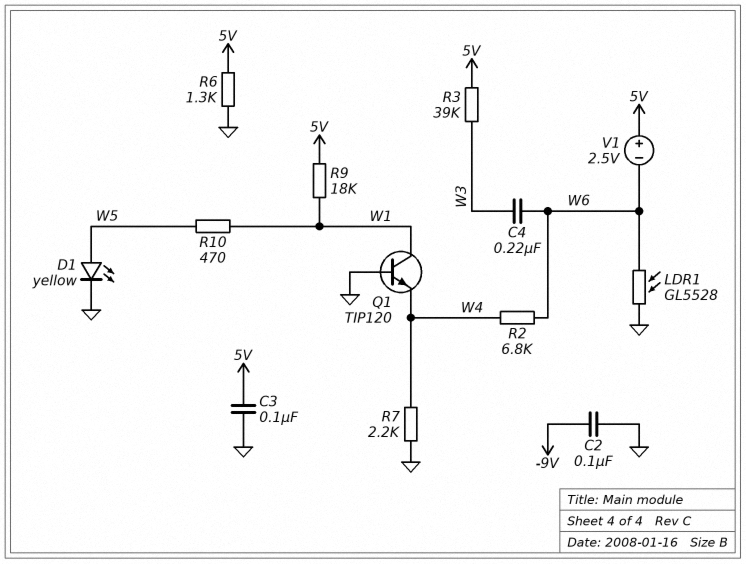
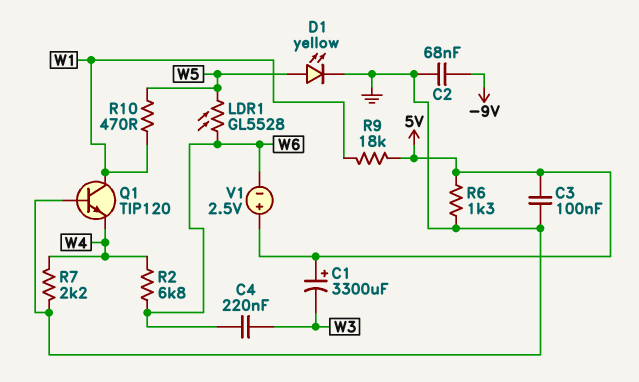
C1: none -> 3300uF (plus 5V, minus W3)
C2: 100nF (-9V, GND) -> 68nF (-9V, GND)
LDR1: GL5528 (GND, W6) -> GL5528 (W5, W6)
R3: 39k (5V, W3) -> none

